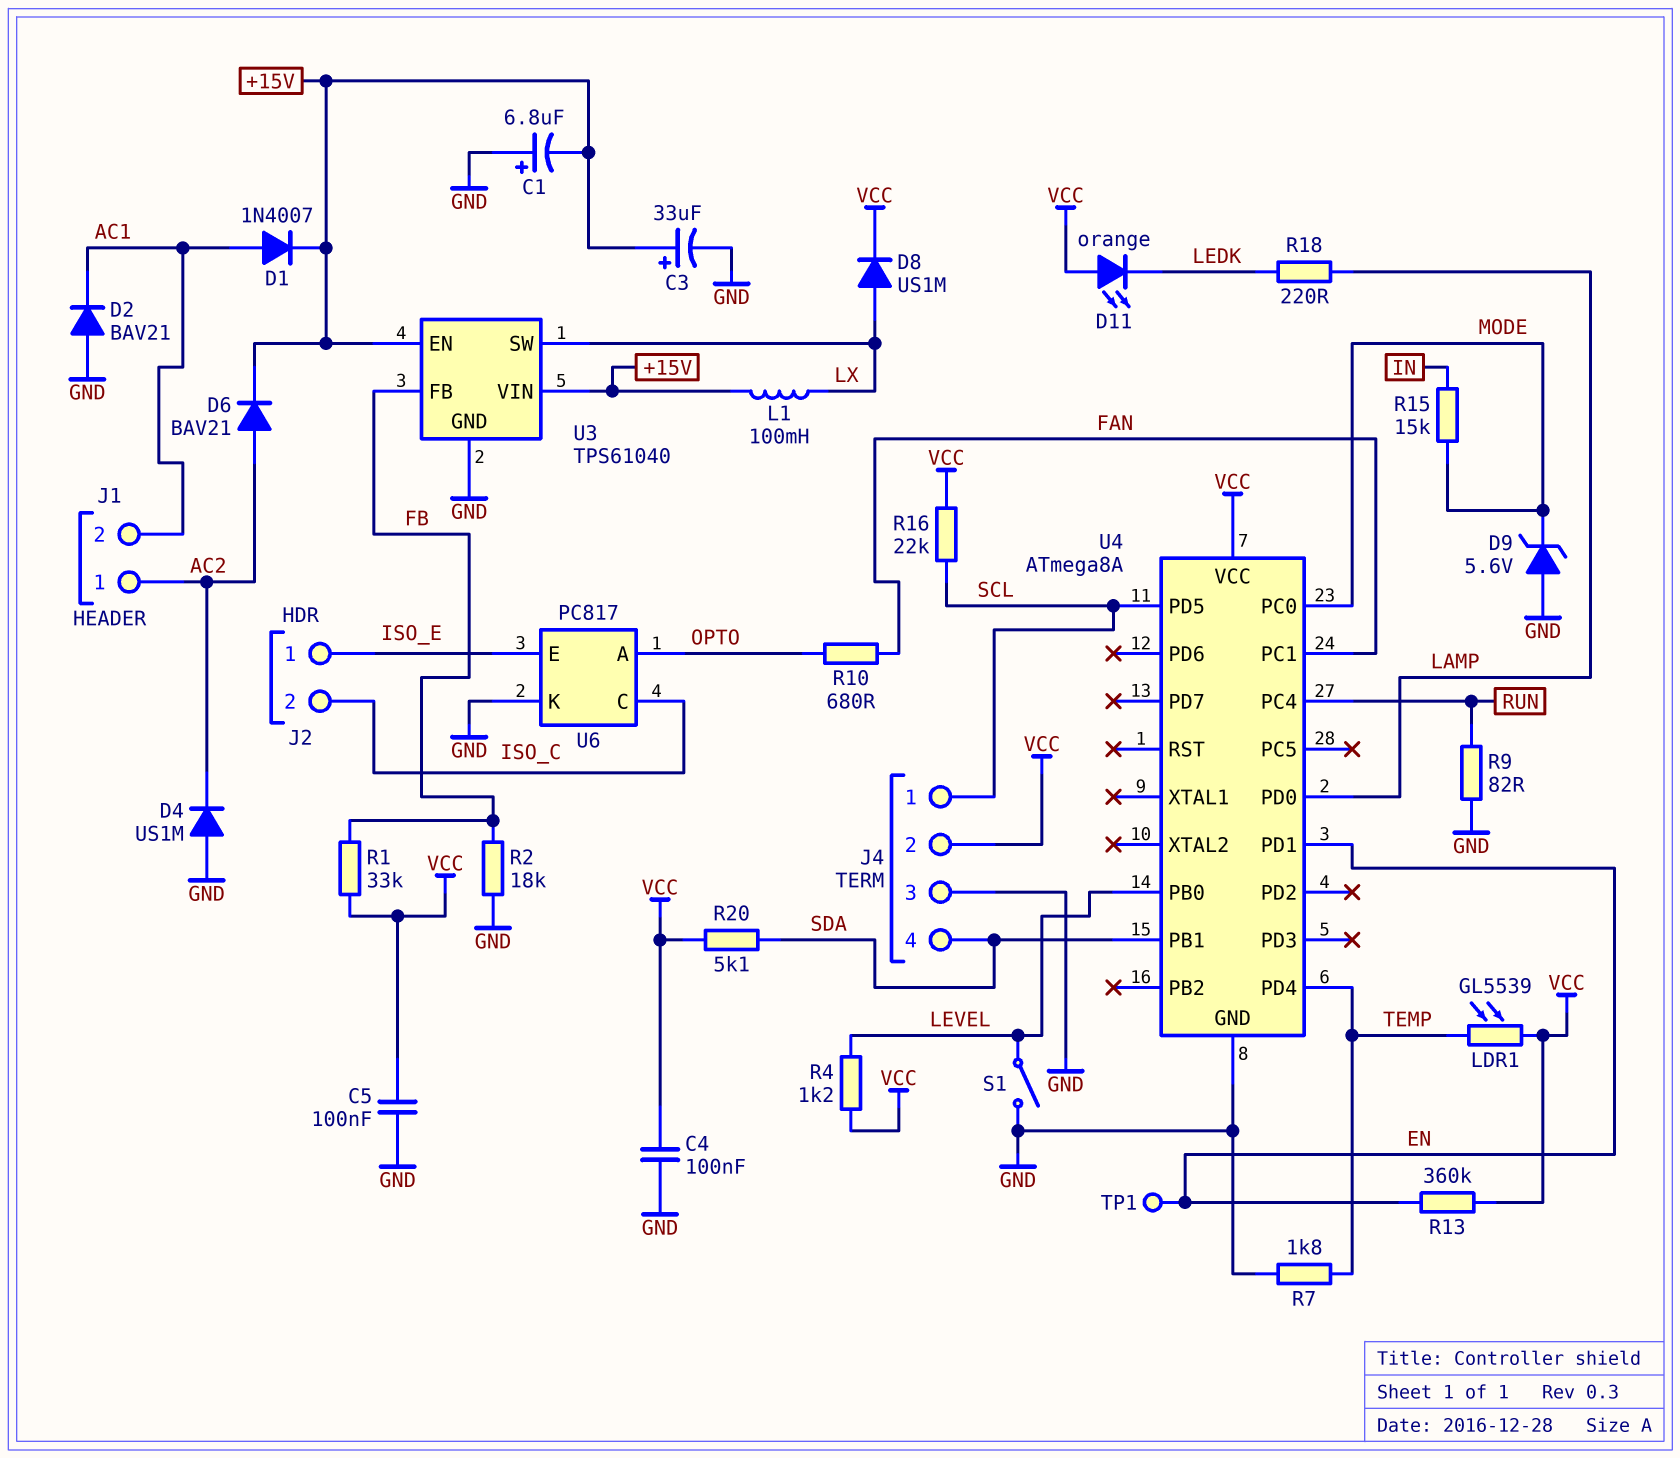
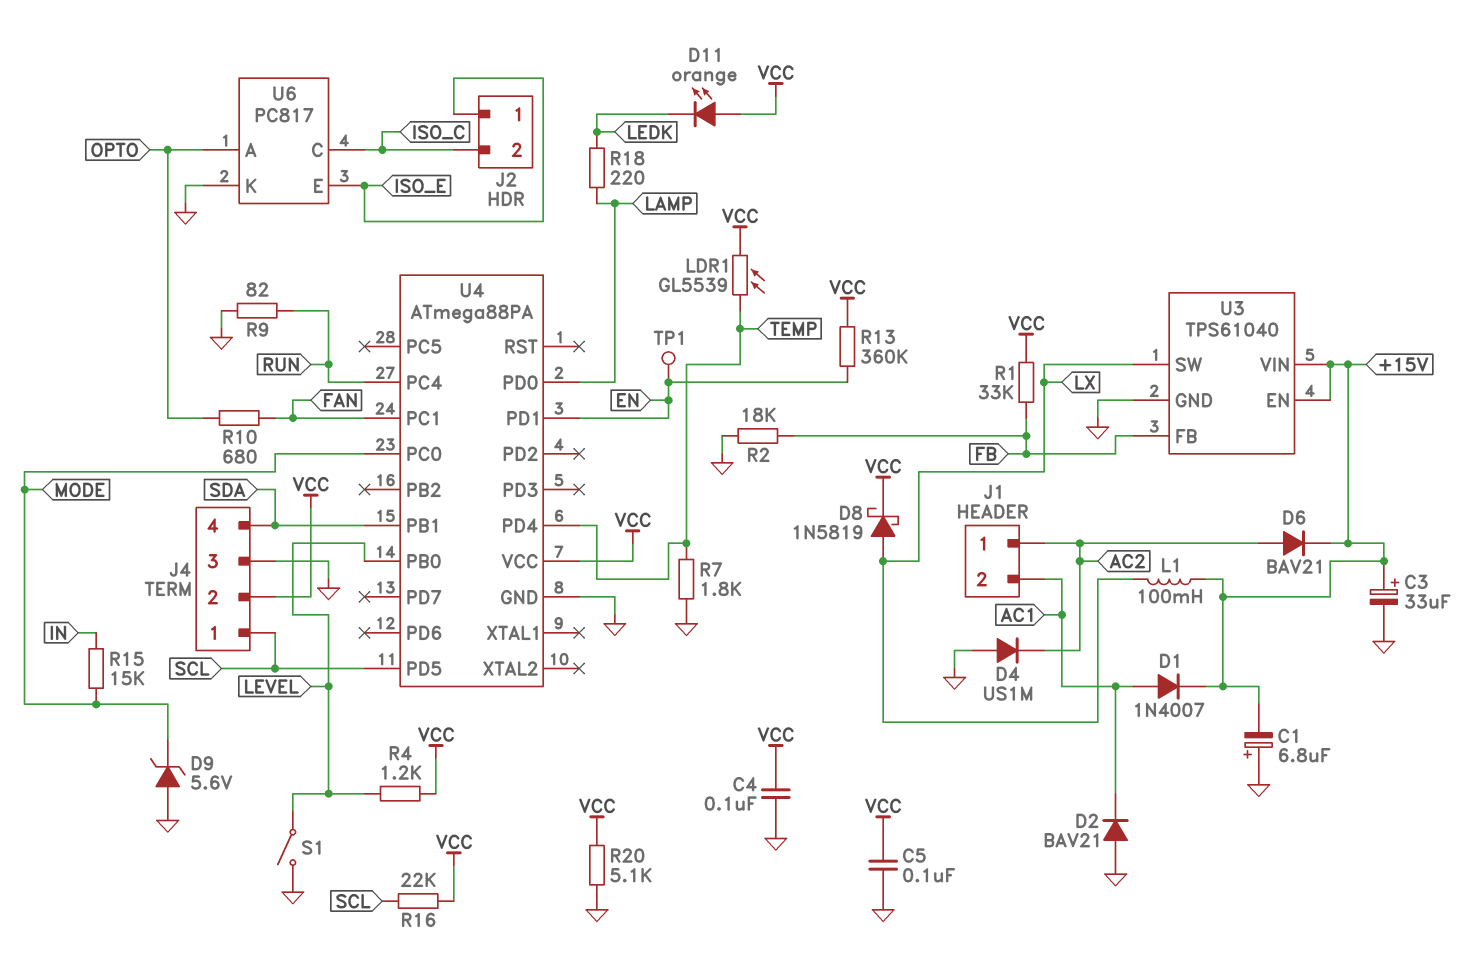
D8: diode US1M (A LX, K VCC) -> schottky 1N5819 (A LX, K VCC)
R20: 5.1k (SDA, VCC) -> 5.1k (GND, VCC)
U4: ATmega8A -> ATmega88PA

